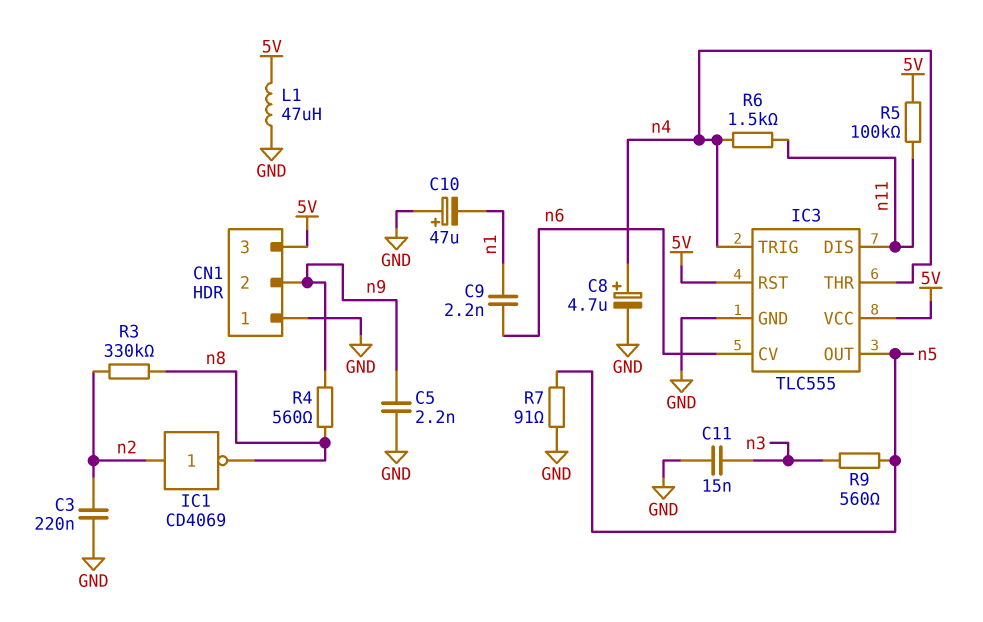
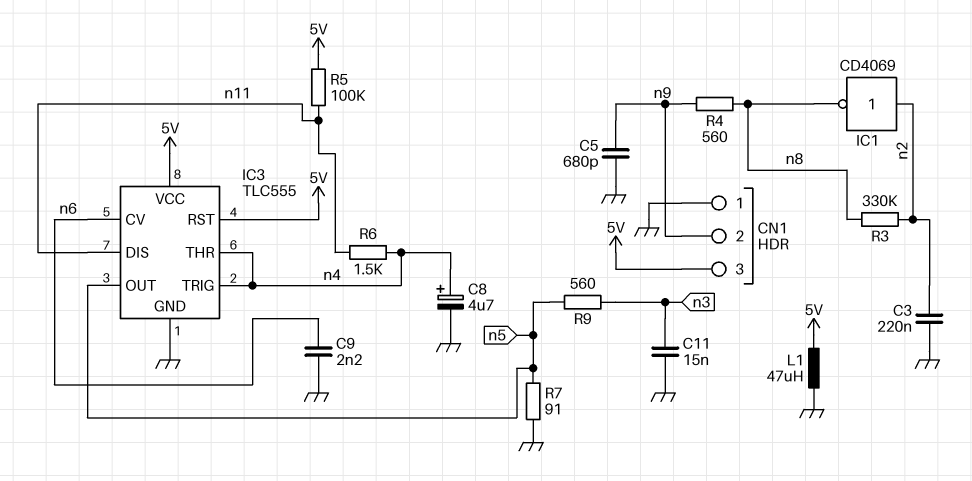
C5: 2.2nF (GND, n9) -> 680pF (GND, n9)
C9: 2.2nF (n1, n6) -> 2.2nF (GND, n6)
C10: 47uF (plus GND, minus n1) -> none

